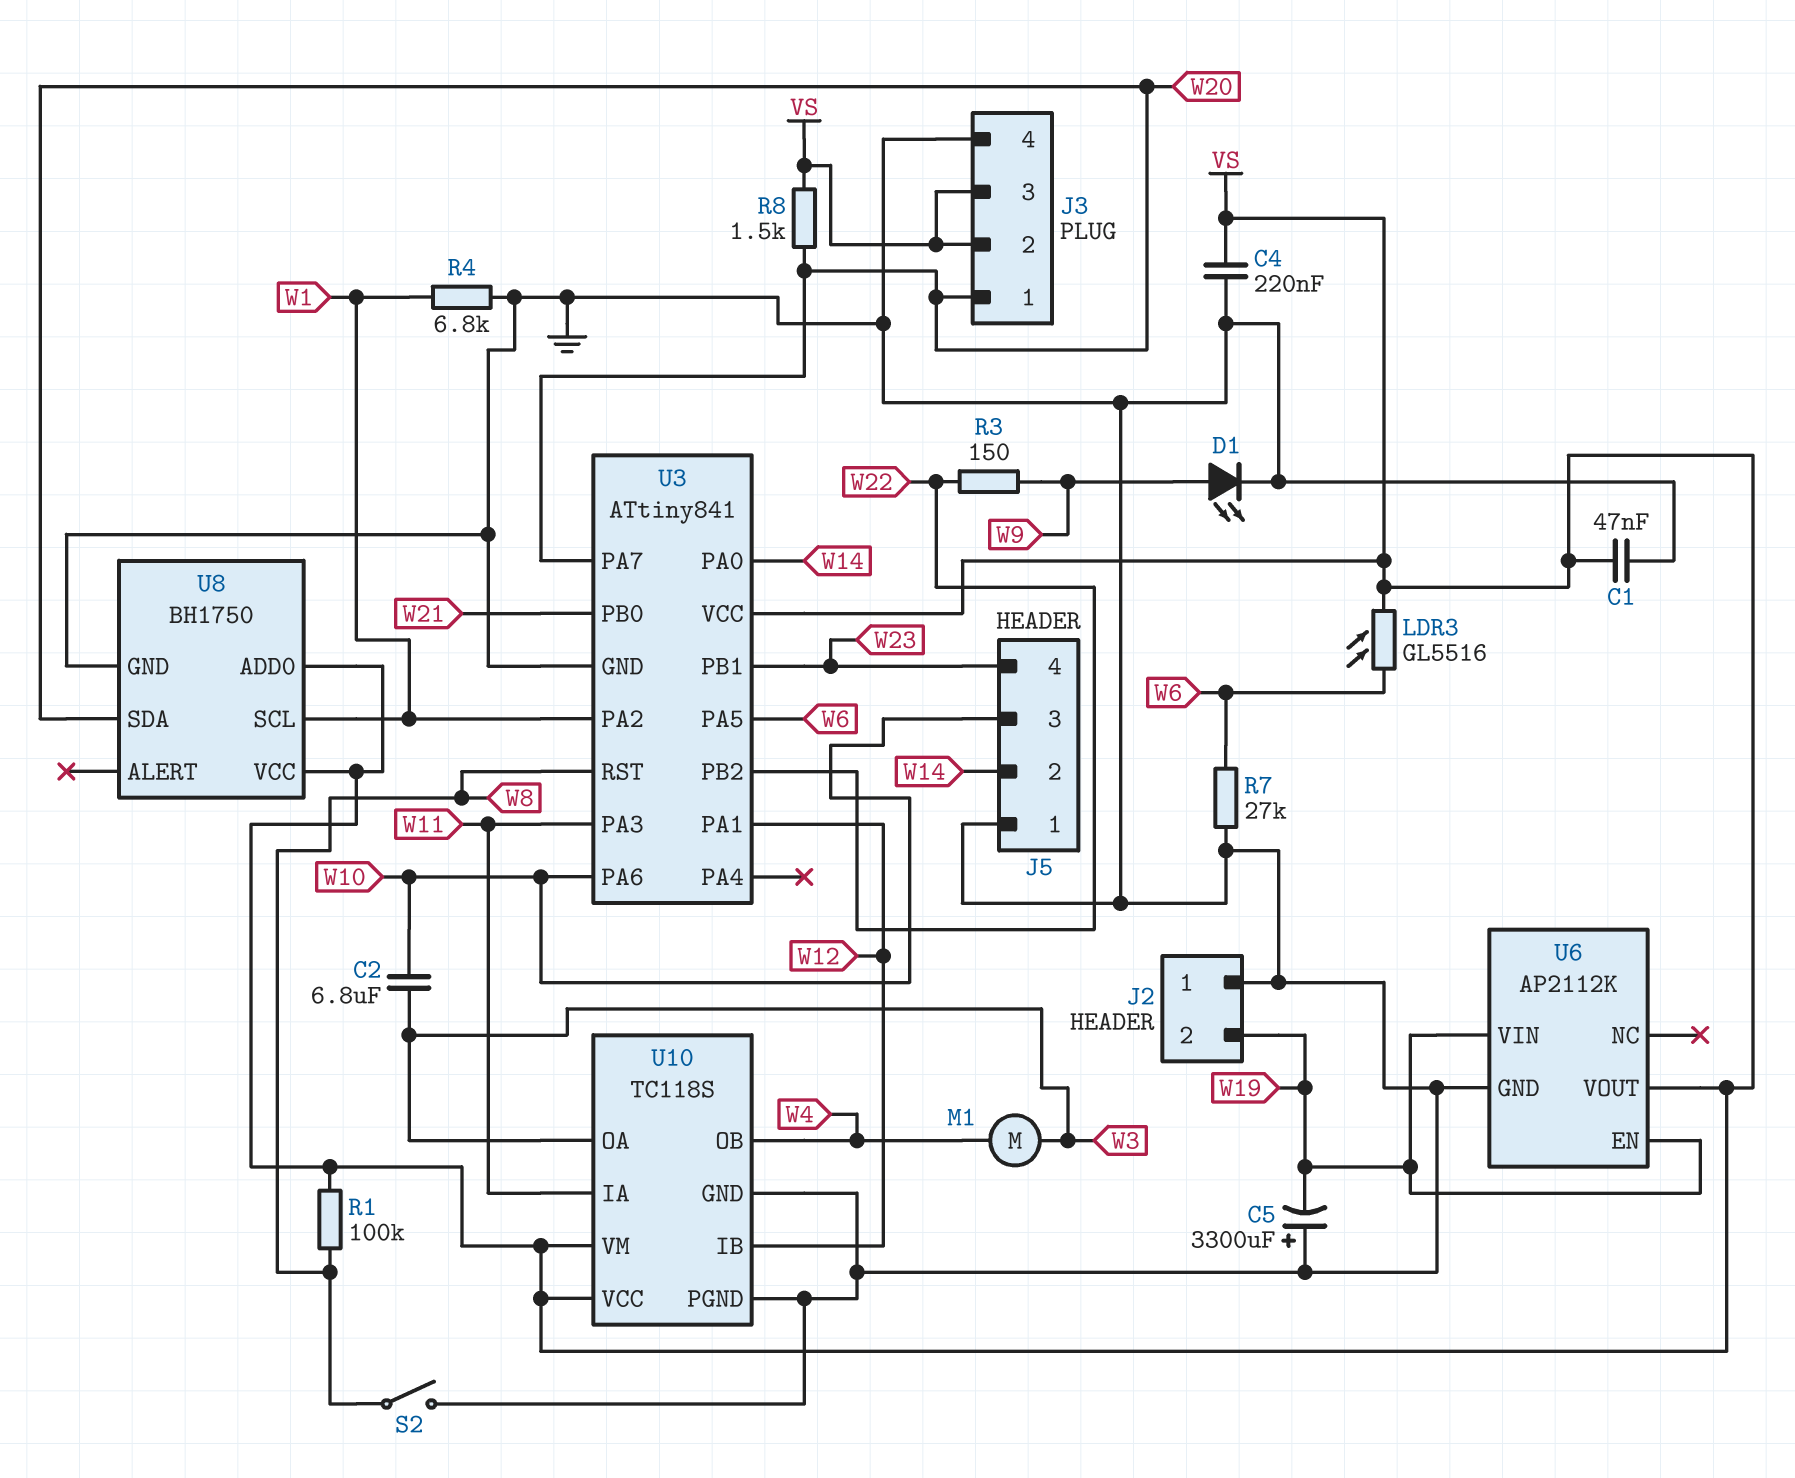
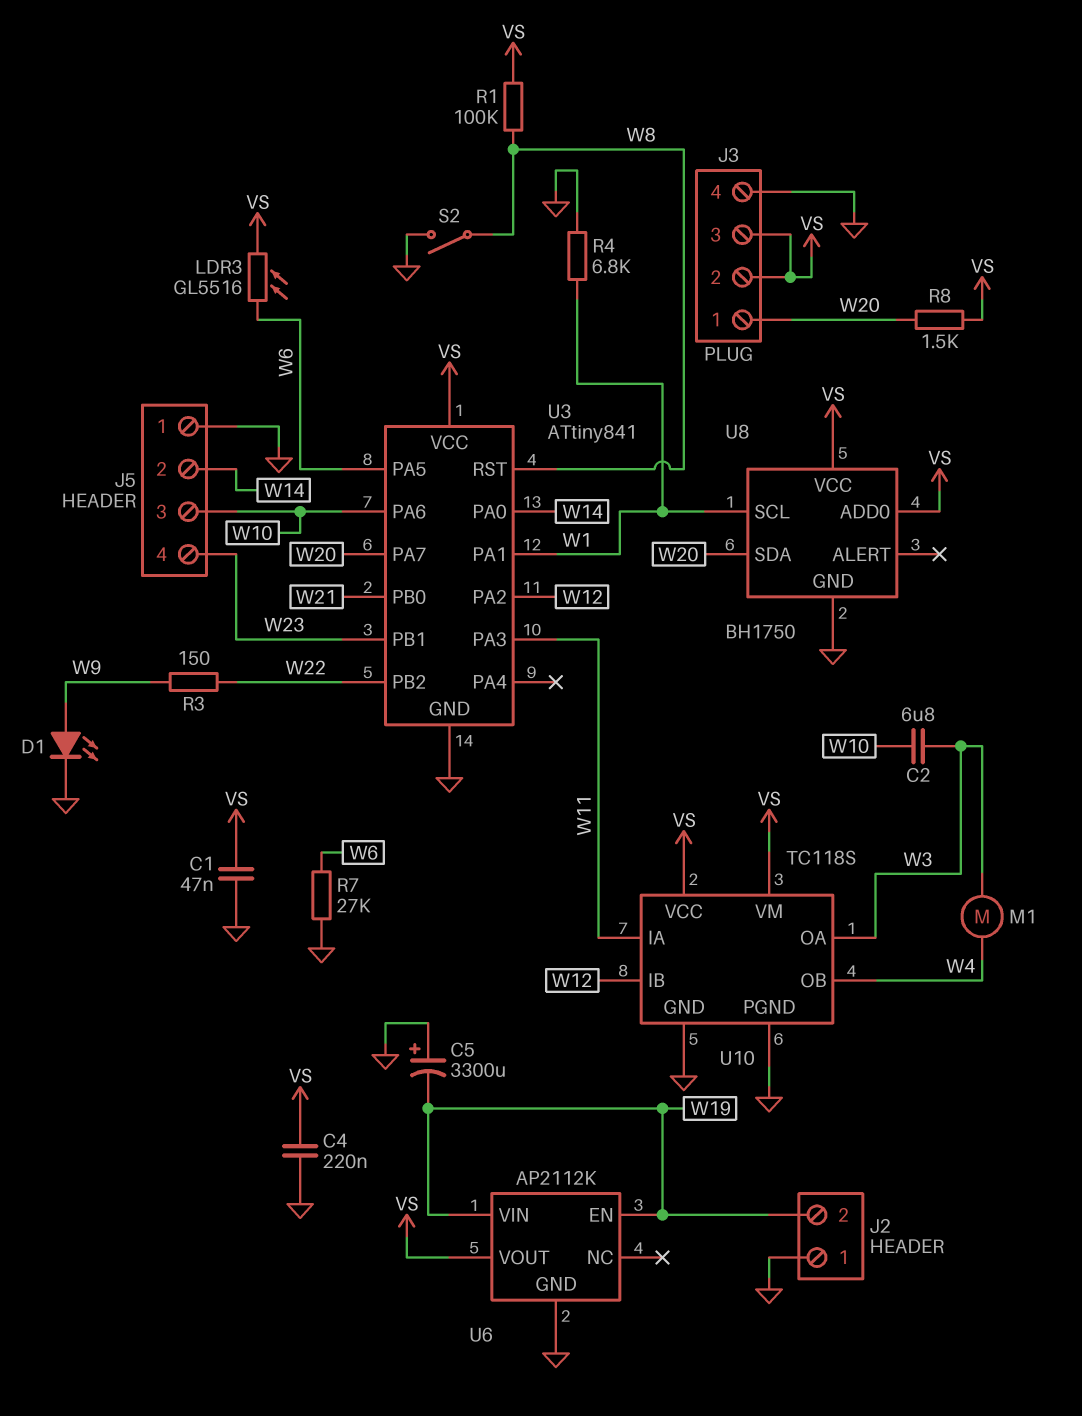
U3 pin PA1: W12 -> W1
U3 pin PA2: W1 -> W12

